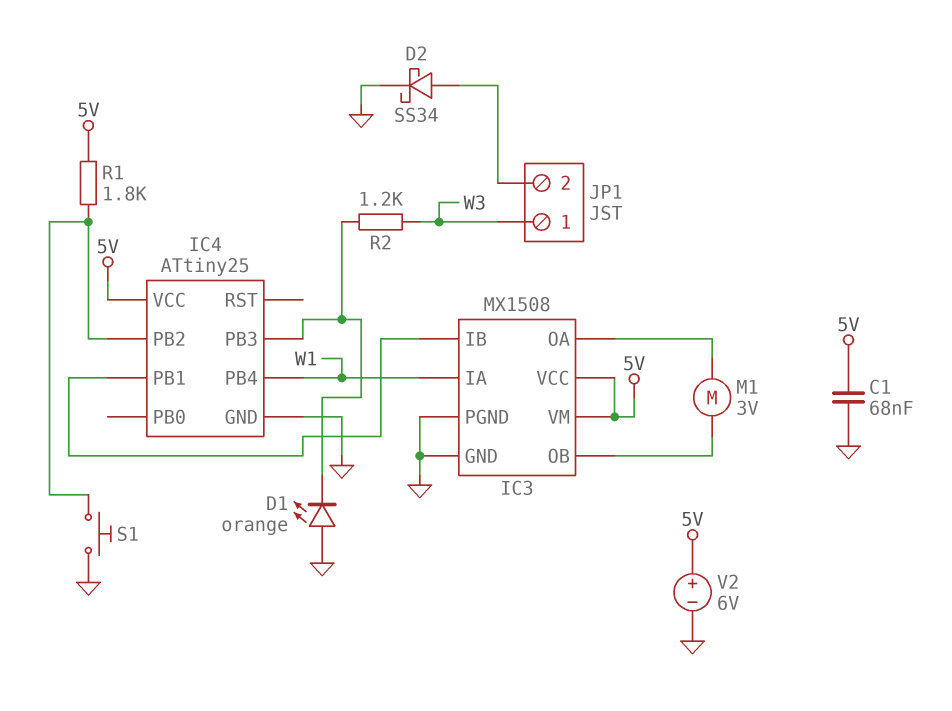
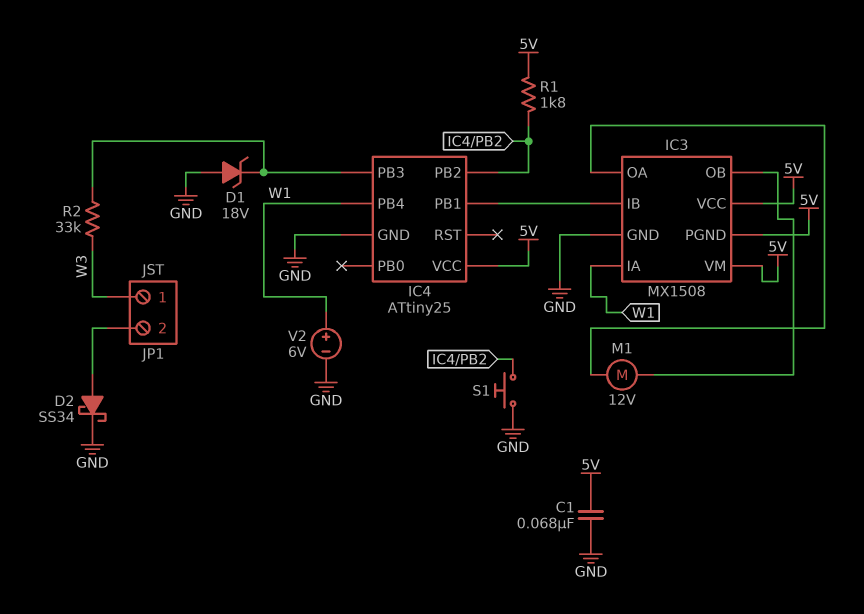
D1: LED orange (A GND, K IC4/PB3) -> zener 18V (A GND, K IC4/PB3)
IC3 pin PGND: GND -> 5V
M1: motor 3V (IC3/OA, IC3/OB) -> motor 12V (IC3/OA, IC3/OB)
R2: 1.2k (IC4/PB3, W3) -> 33k (IC4/PB3, W3)
V2: 6V (plus 5V, minus GND) -> 6V (plus W1, minus GND)

